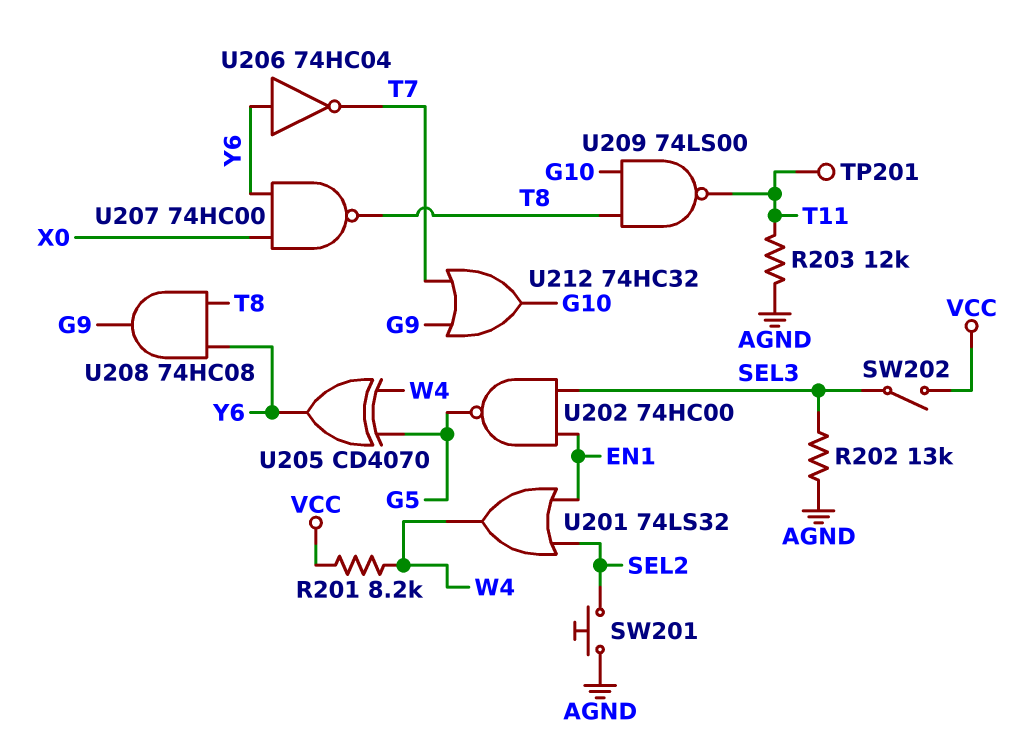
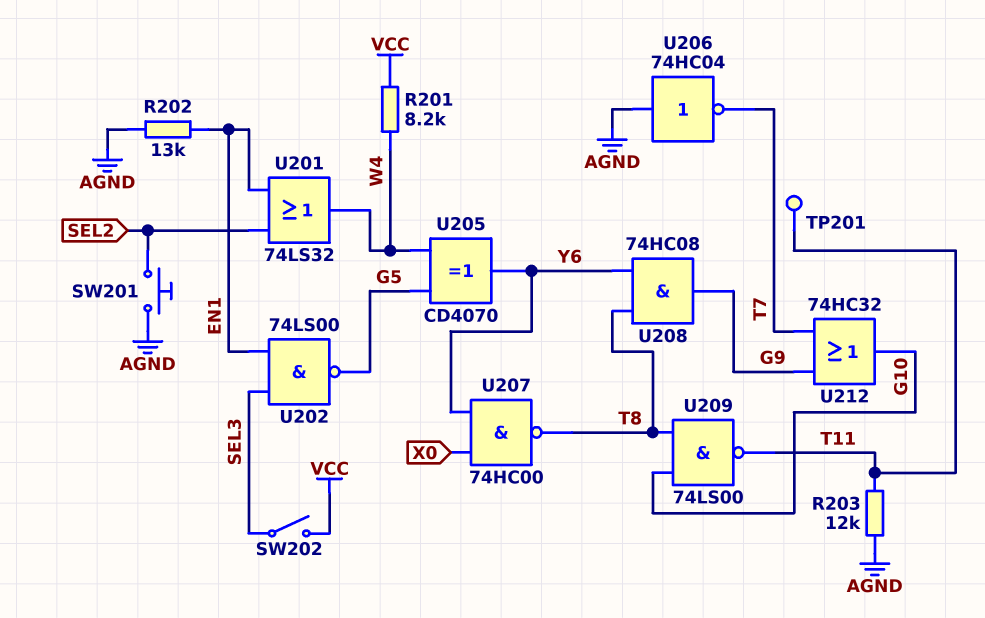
R202: 13k (AGND, SEL3) -> 13k (AGND, EN1)
U202: NAND 74HC00 (in EN1, in SEL3, out G5) -> NAND 74LS00 (in EN1, in SEL3, out G5)
U206: NOT 74HC04 (in Y6, out T7) -> NOT 74HC04 (in AGND, out T7)

